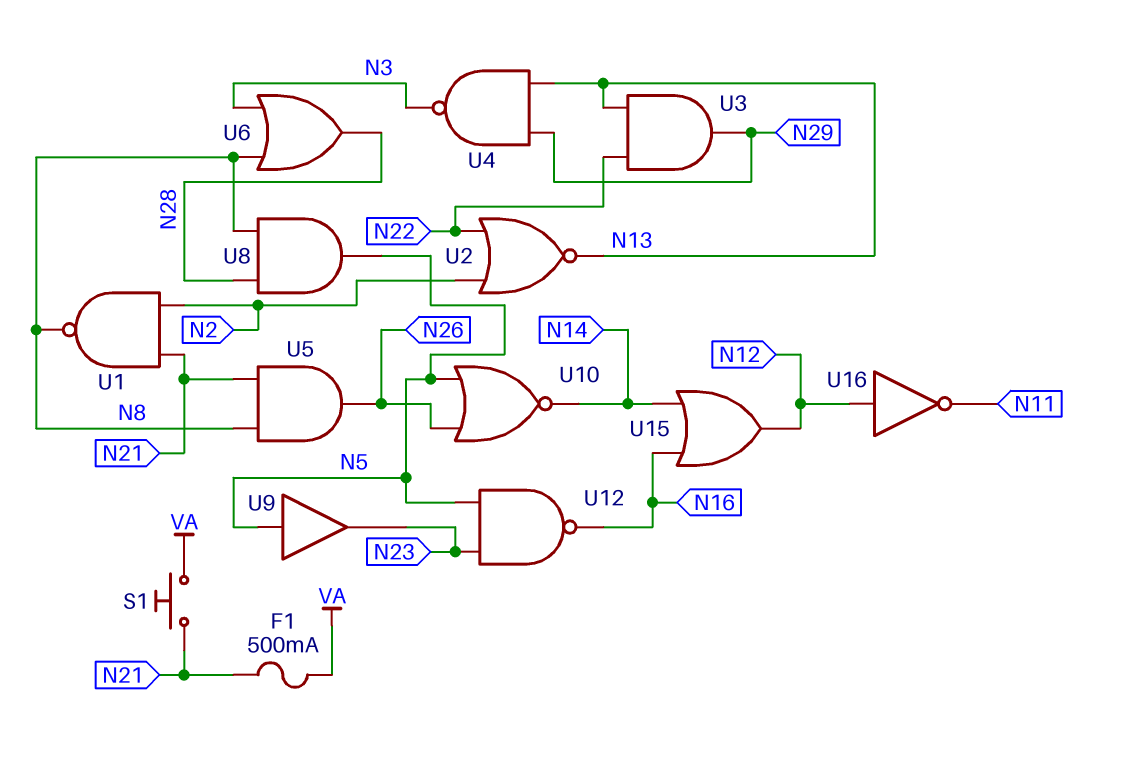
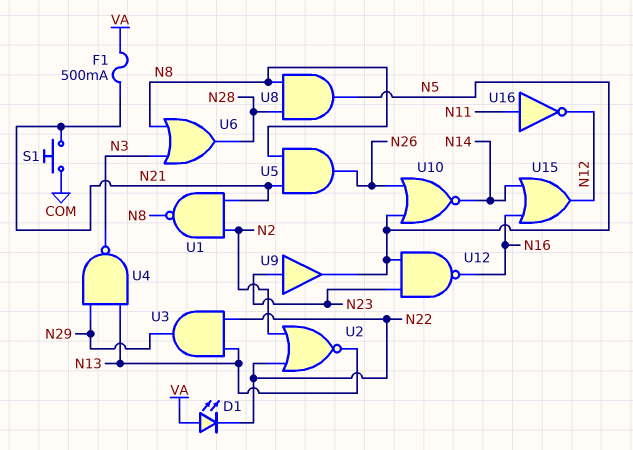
D1: none -> LED (A VA, K N22)
S1: button (N21, VA) -> button (COM, N21)
U9: buffer (in N5, out N23) -> buffer (in N23, out N5)
U16: NOT (in N12, out N11) -> NOT (in N11, out N12)

